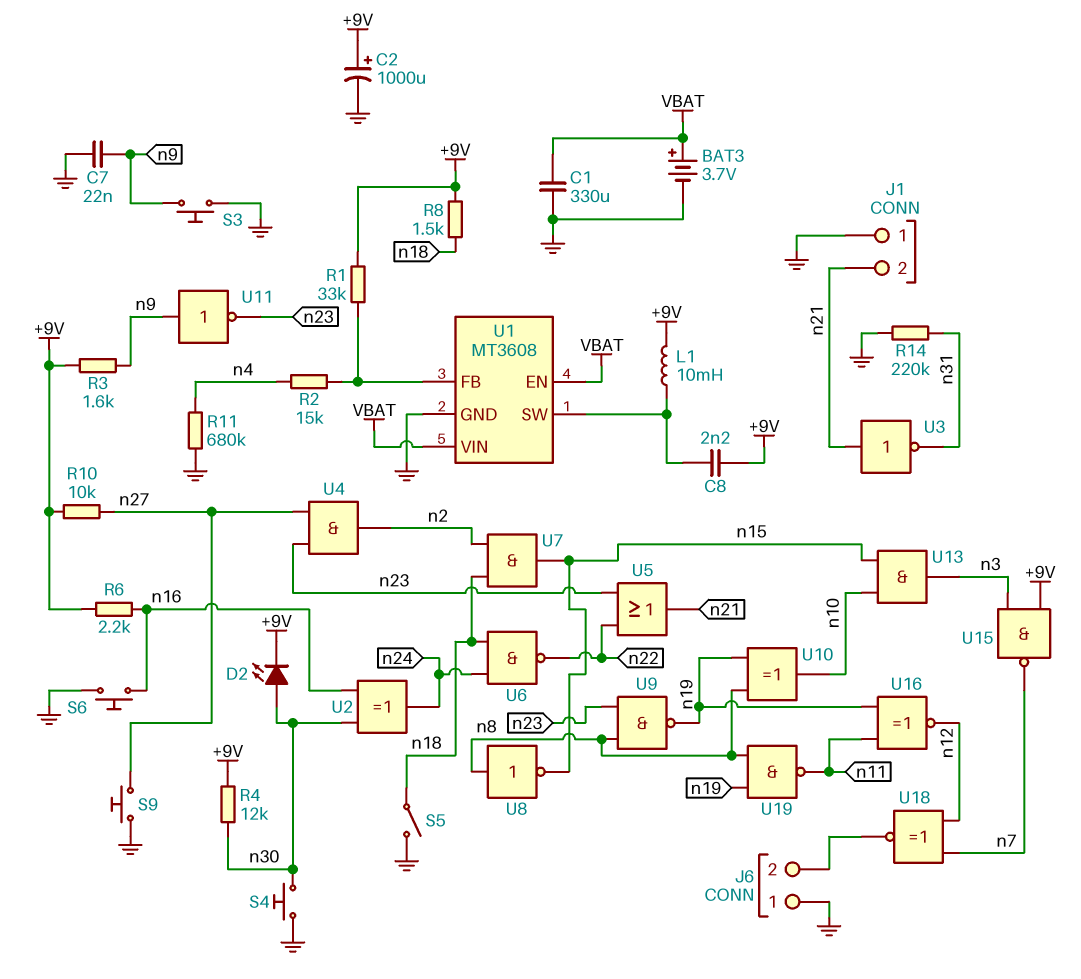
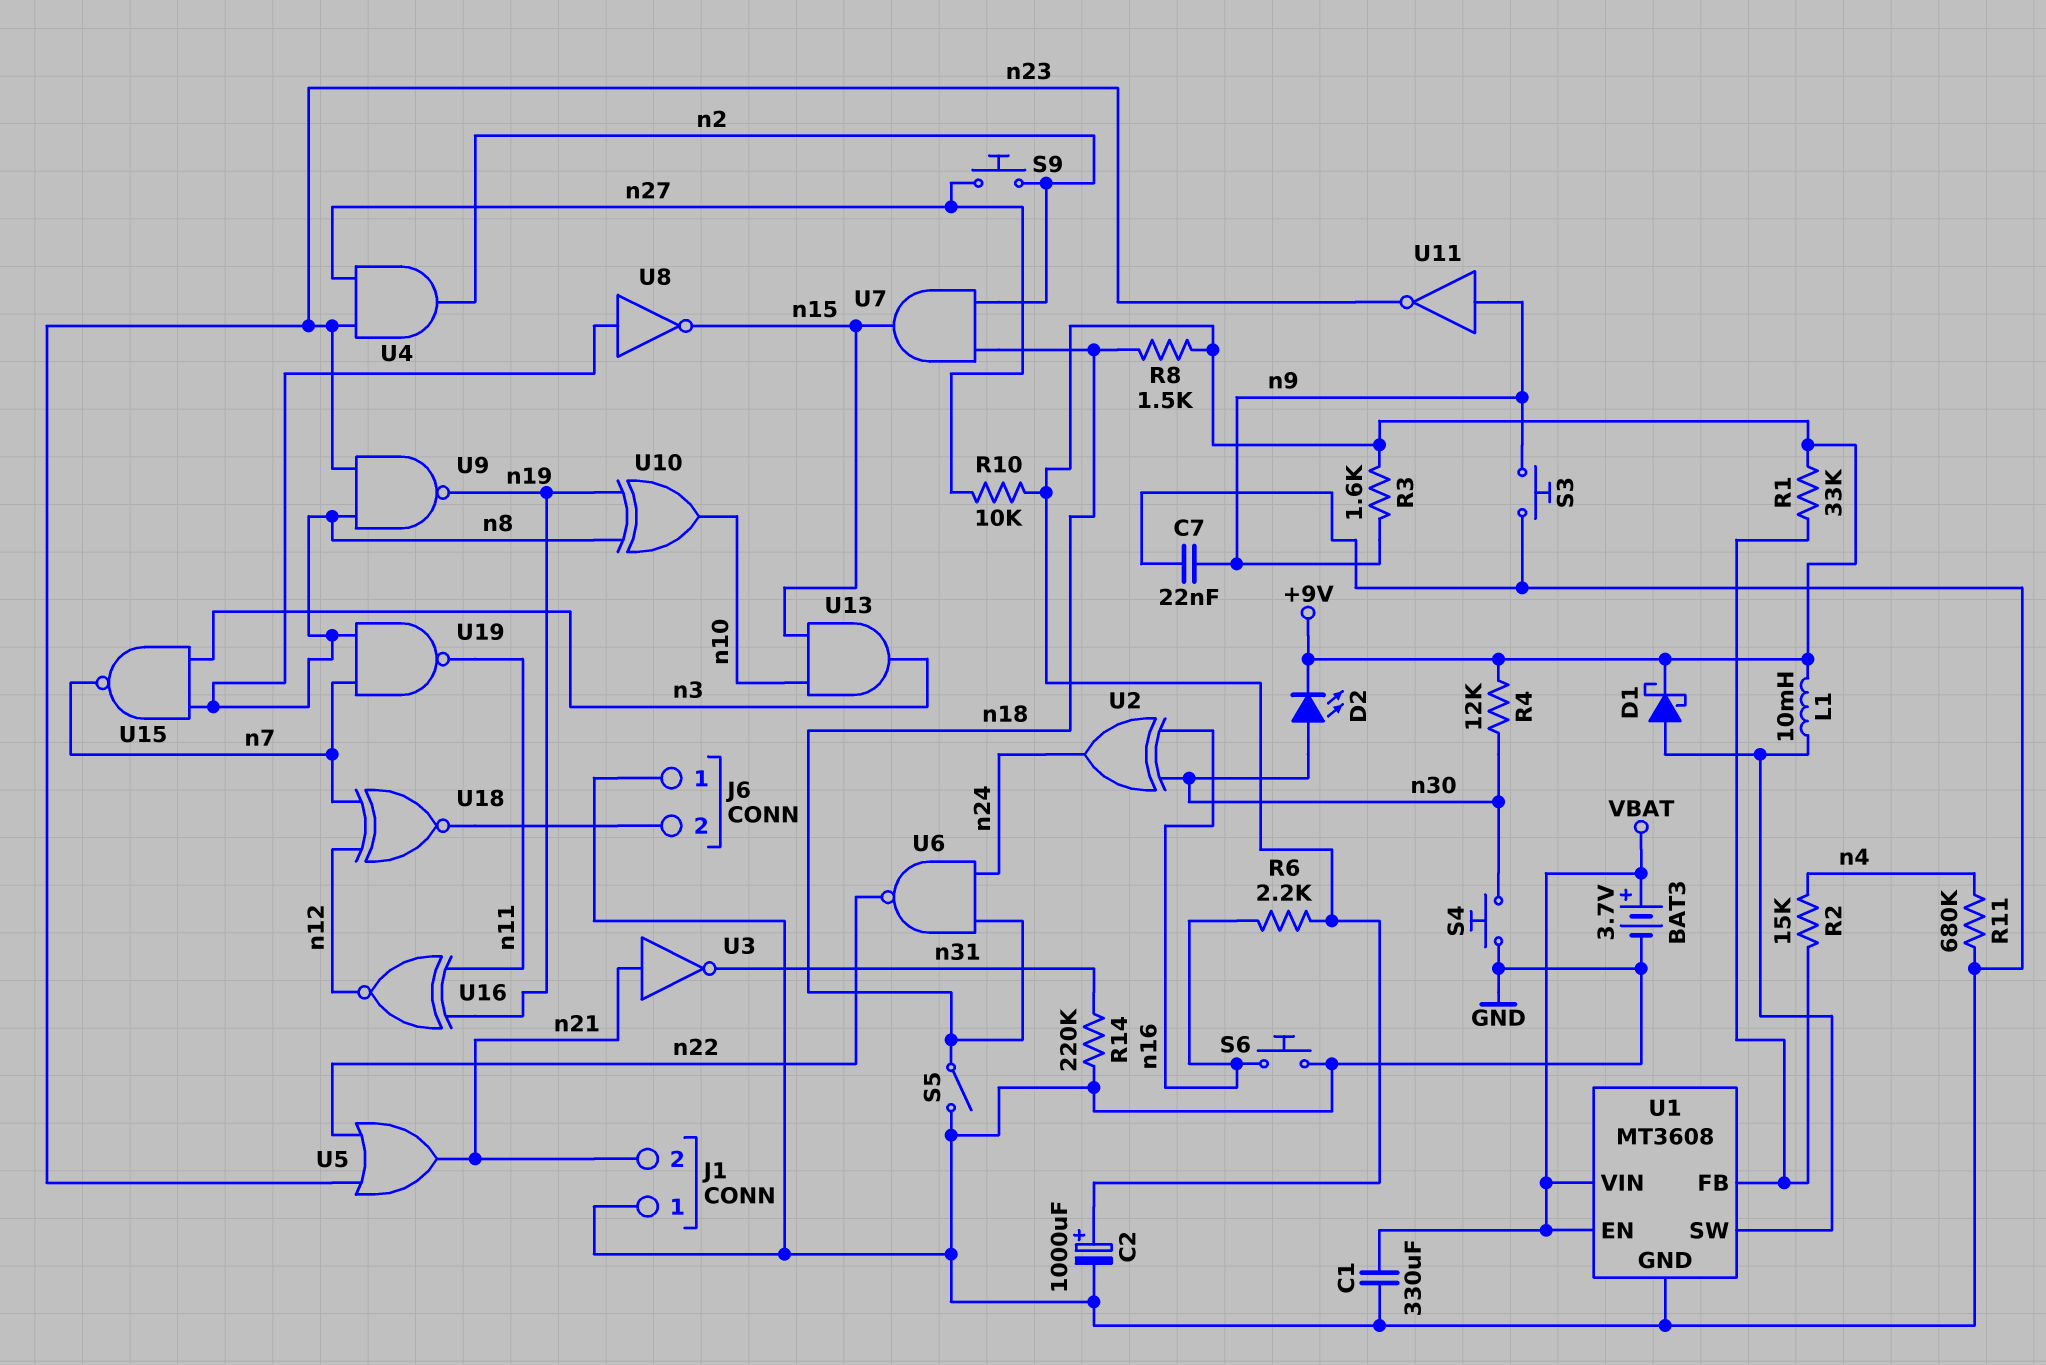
C8: 2.2nF (+9V, U1/SW) -> none
D1: none -> schottky (A U1/SW, K +9V)
S9: button (GND, n27) -> button (n2, n27)
U15: NAND (in +9V, in n3, out n7) -> NAND (in n3, in n8, out n7)
U19: NAND (in n8, in n19, out n11) -> NAND (in n7, in n8, out n11)

